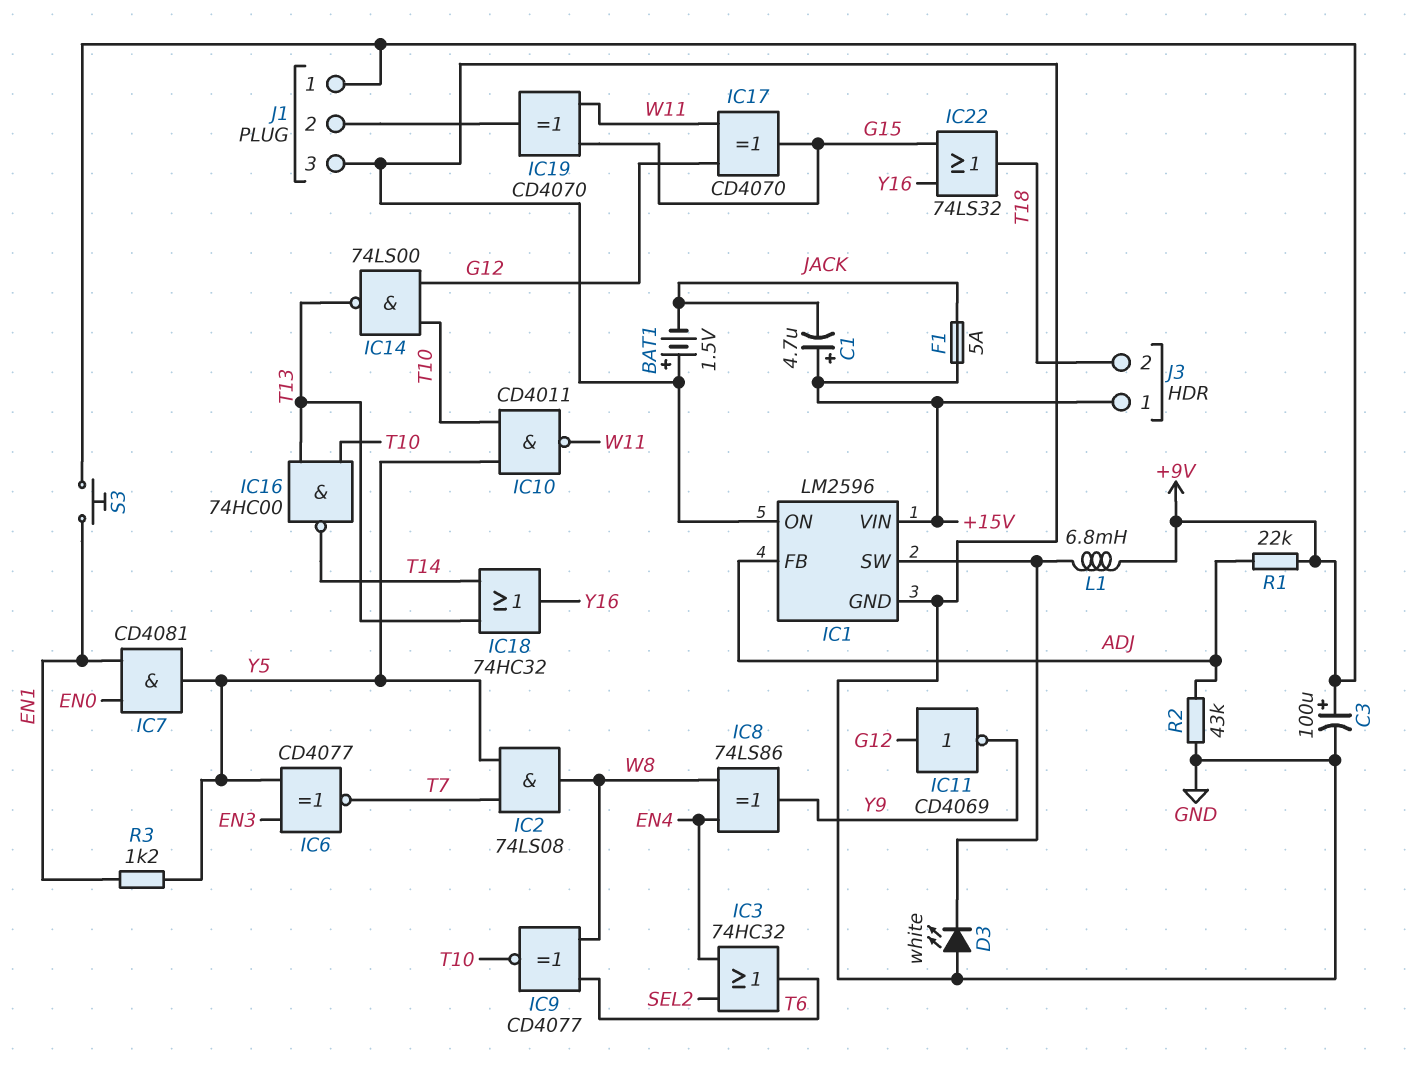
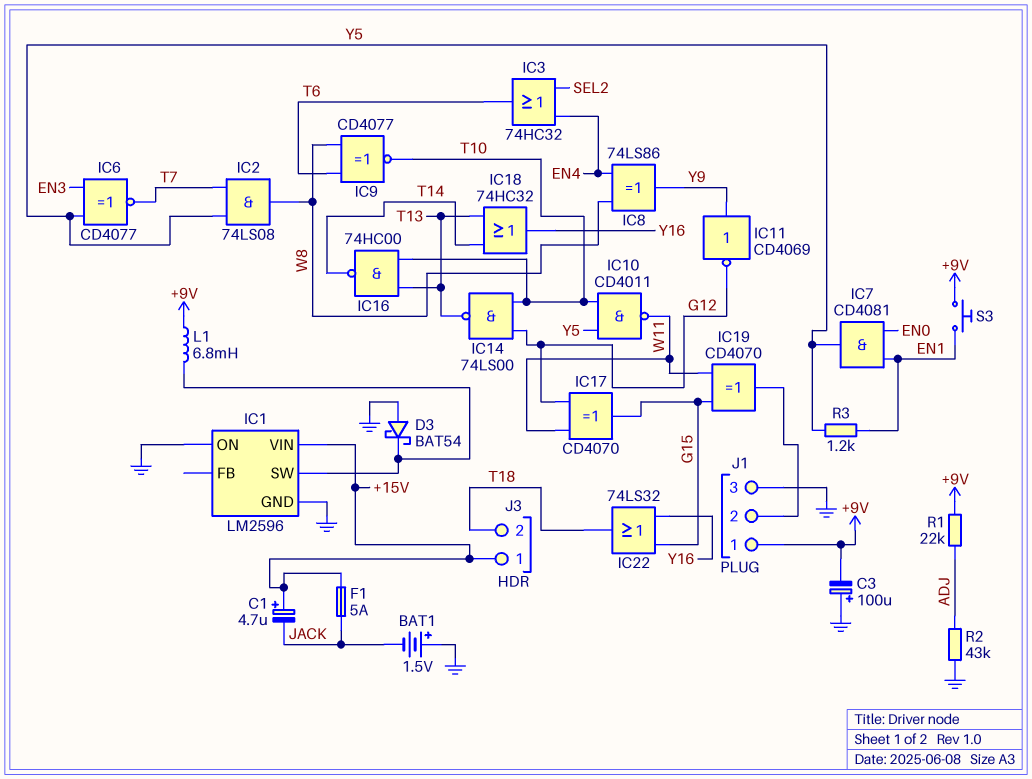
C3: 100uF (plus +9V, minus GND) -> 100uF (plus GND, minus +9V)
D3: LED white (A GND, K IC1/SW) -> schottky BAT54 (A GND, K IC1/SW)
IC1 pin FB: ADJ -> none
IC11: NOT CD4069 (in G12, out Y9) -> NOT CD4069 (in Y9, out G12)

